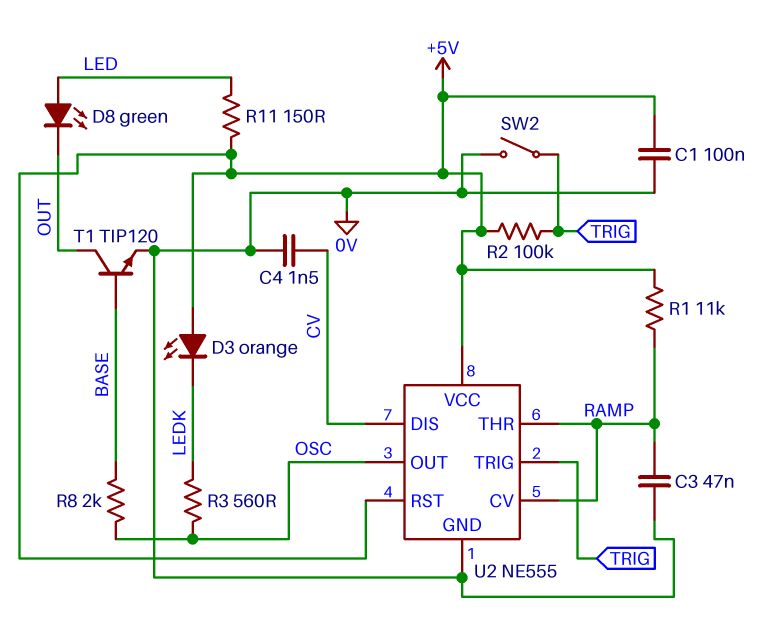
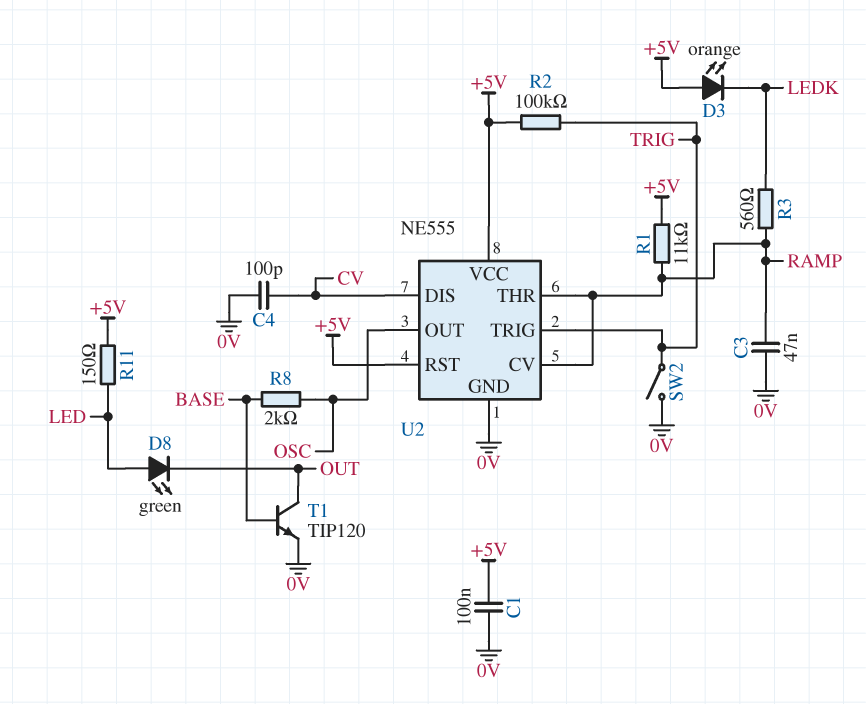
C4: 1.5nF (0V, CV) -> 100pF (0V, CV)
R3: 560 (LEDK, OSC) -> 560 (LEDK, RAMP)

